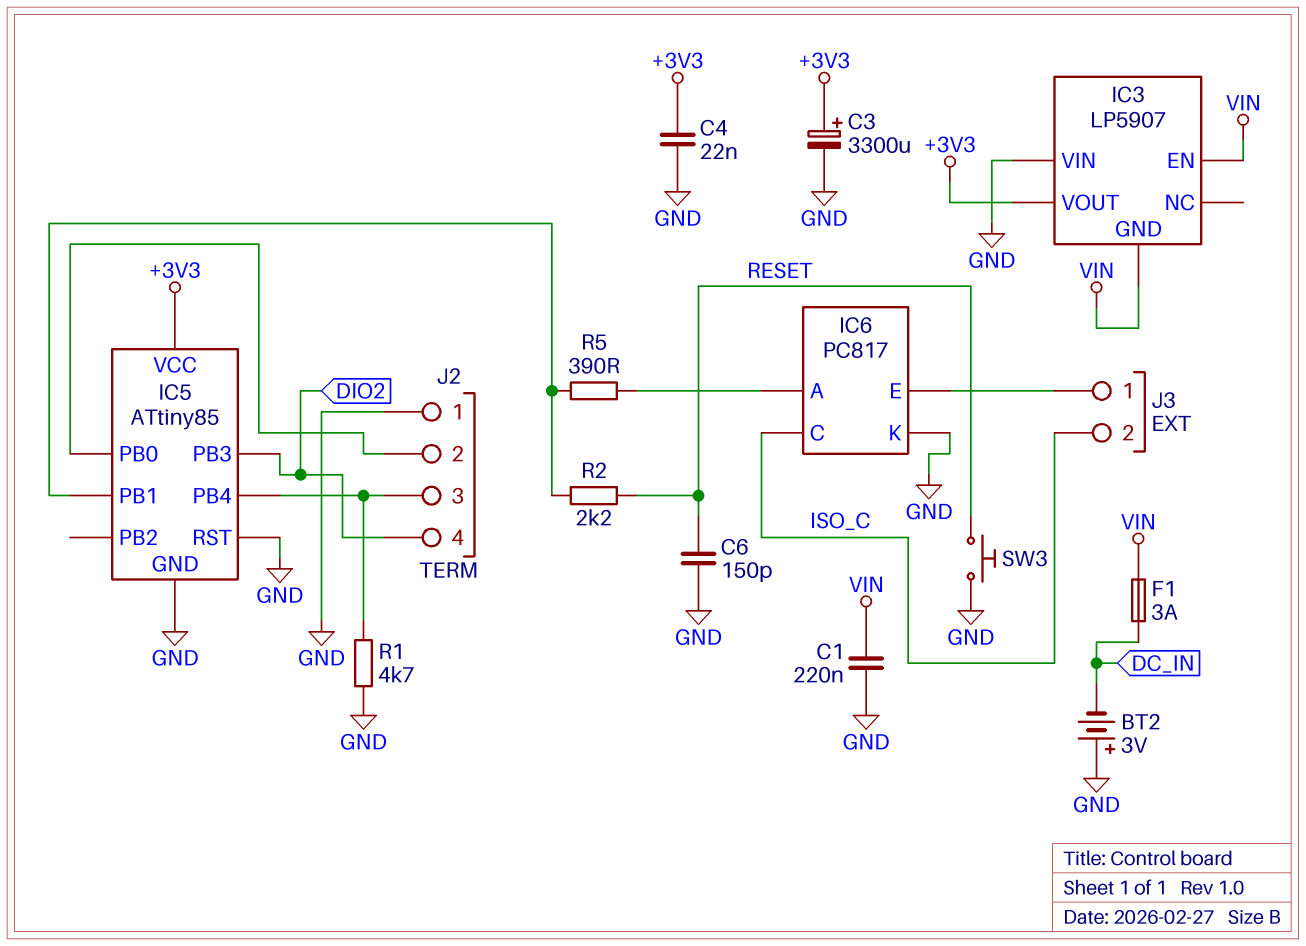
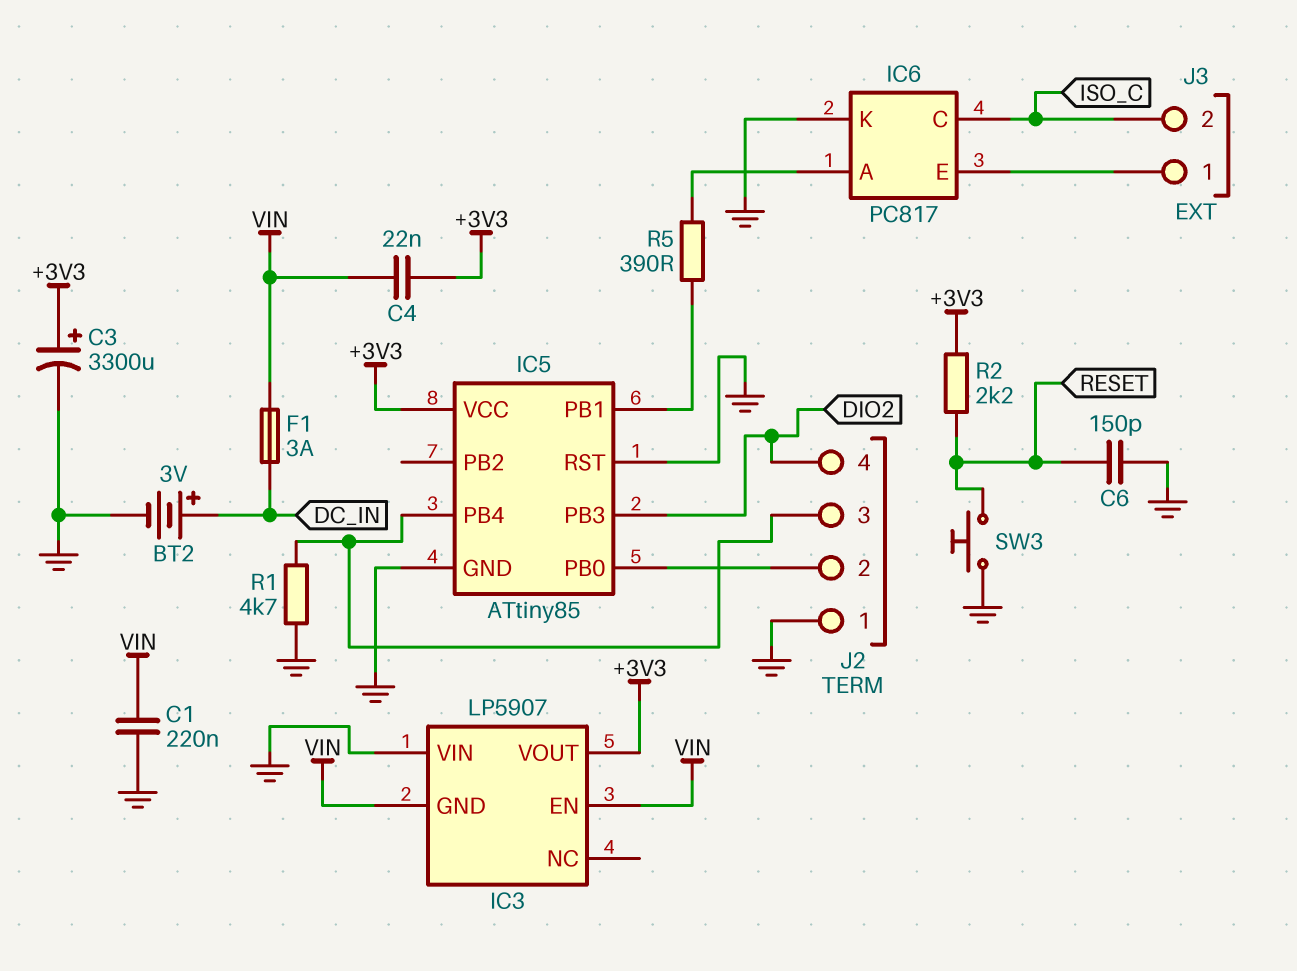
BT2: 3V (plus GND, minus DC_IN) -> 3V (plus DC_IN, minus GND)
C4: 22nF (+3V3, GND) -> 22nF (+3V3, VIN)
R2: 2.2k (IC5/PB1, RESET) -> 2.2k (+3V3, RESET)

